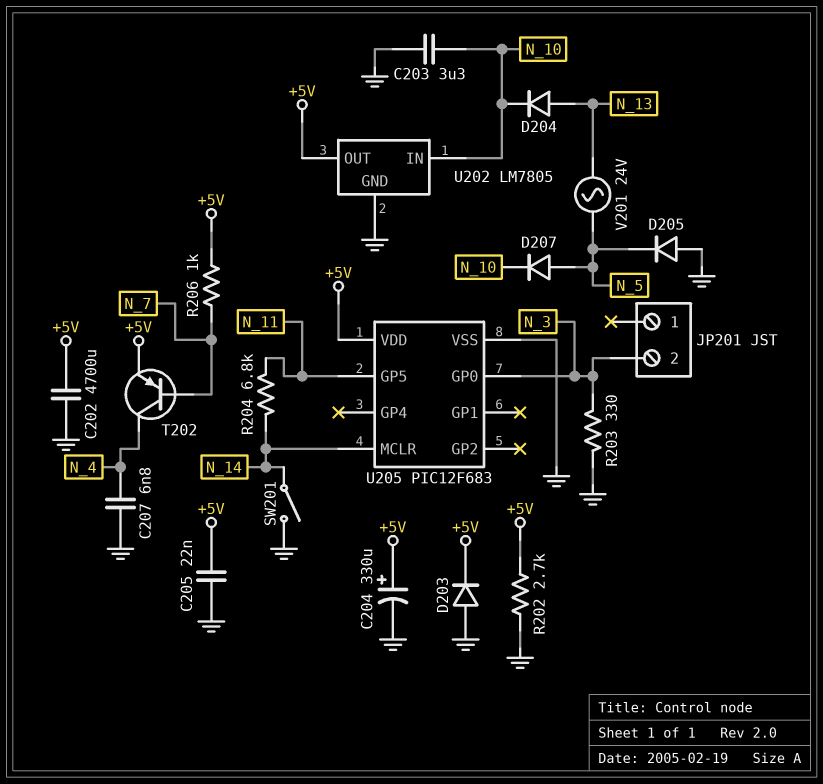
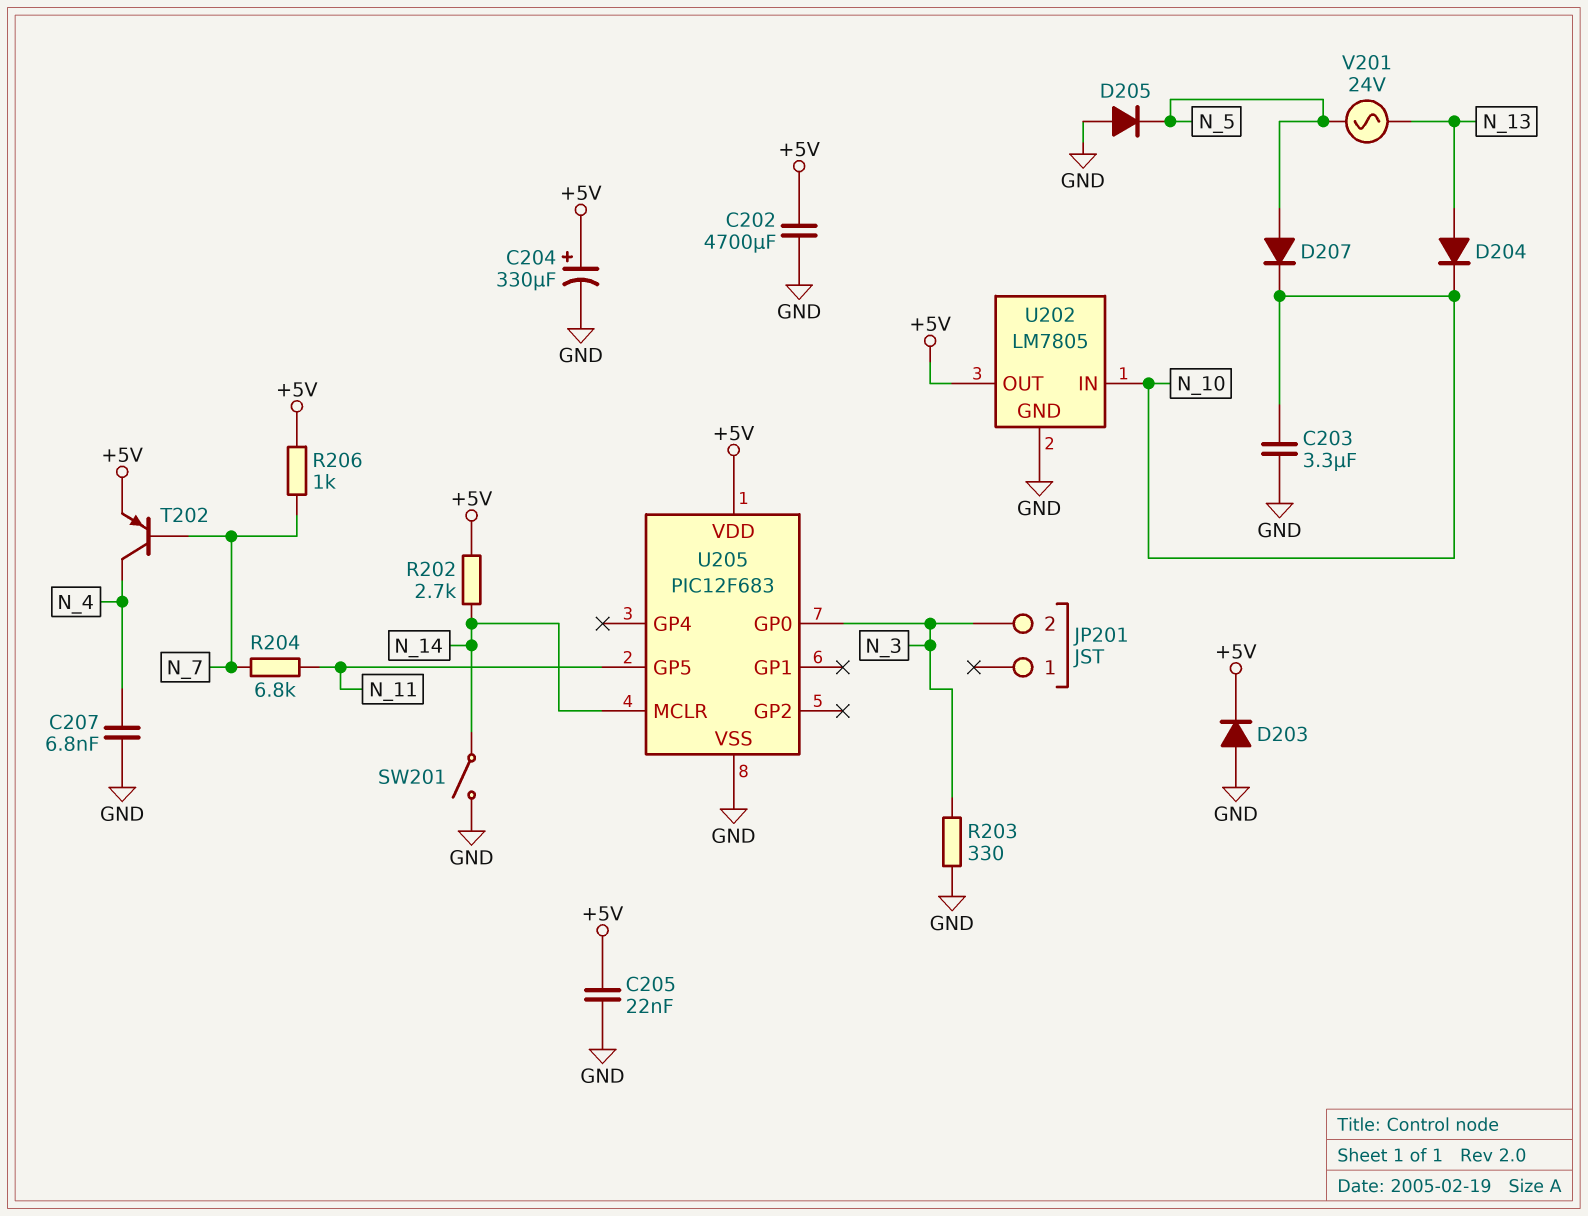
R202: 2.7k (+5V, GND) -> 2.7k (+5V, N_14)
R204: 6.8k (N_11, N_14) -> 6.8k (N_7, N_11)

